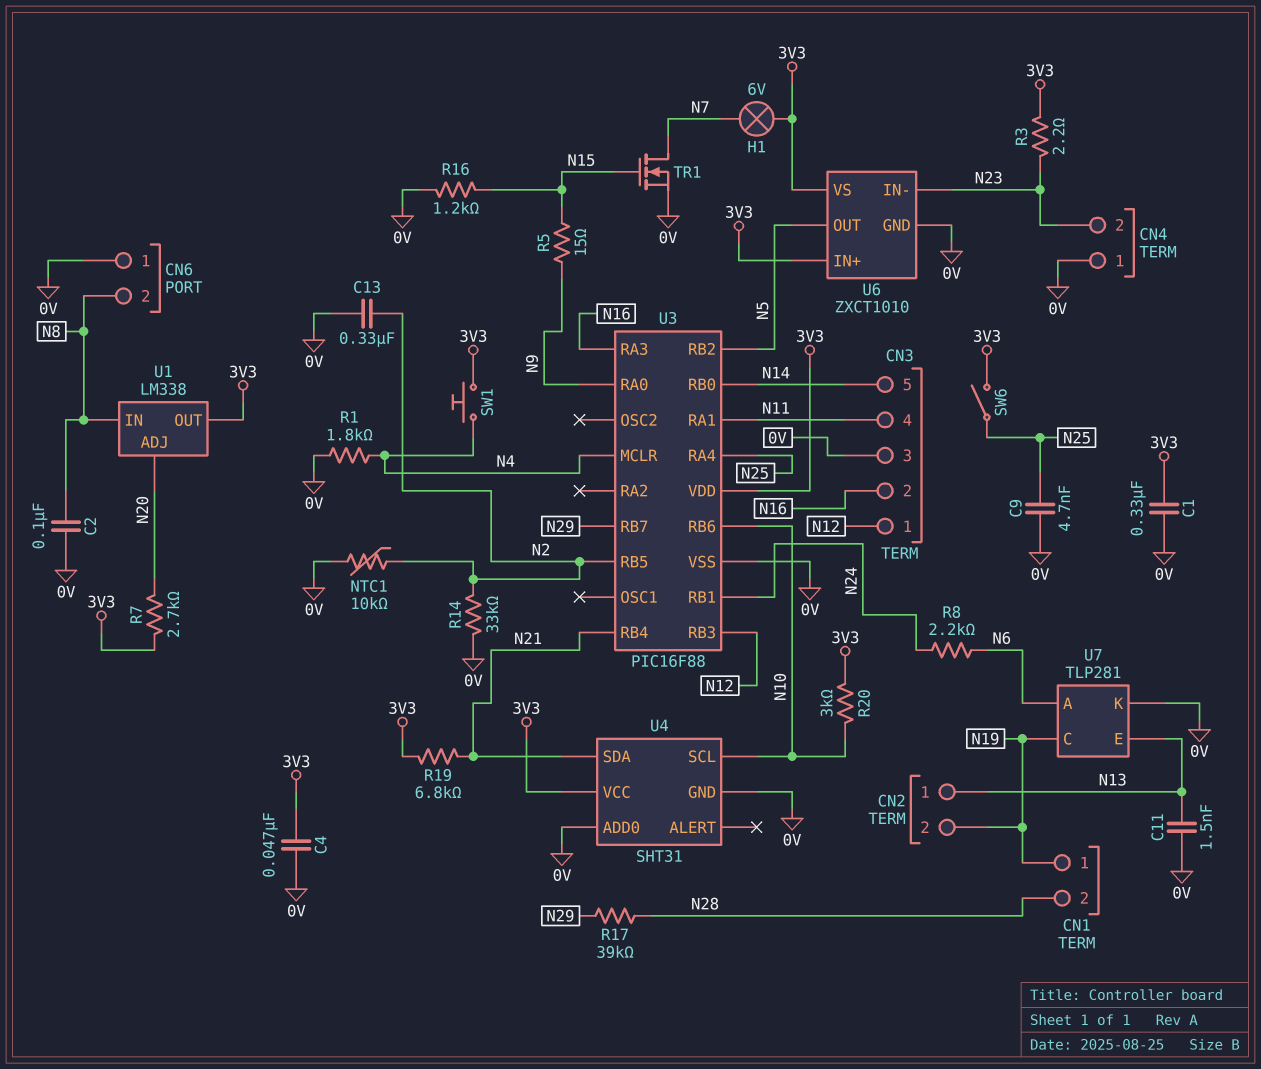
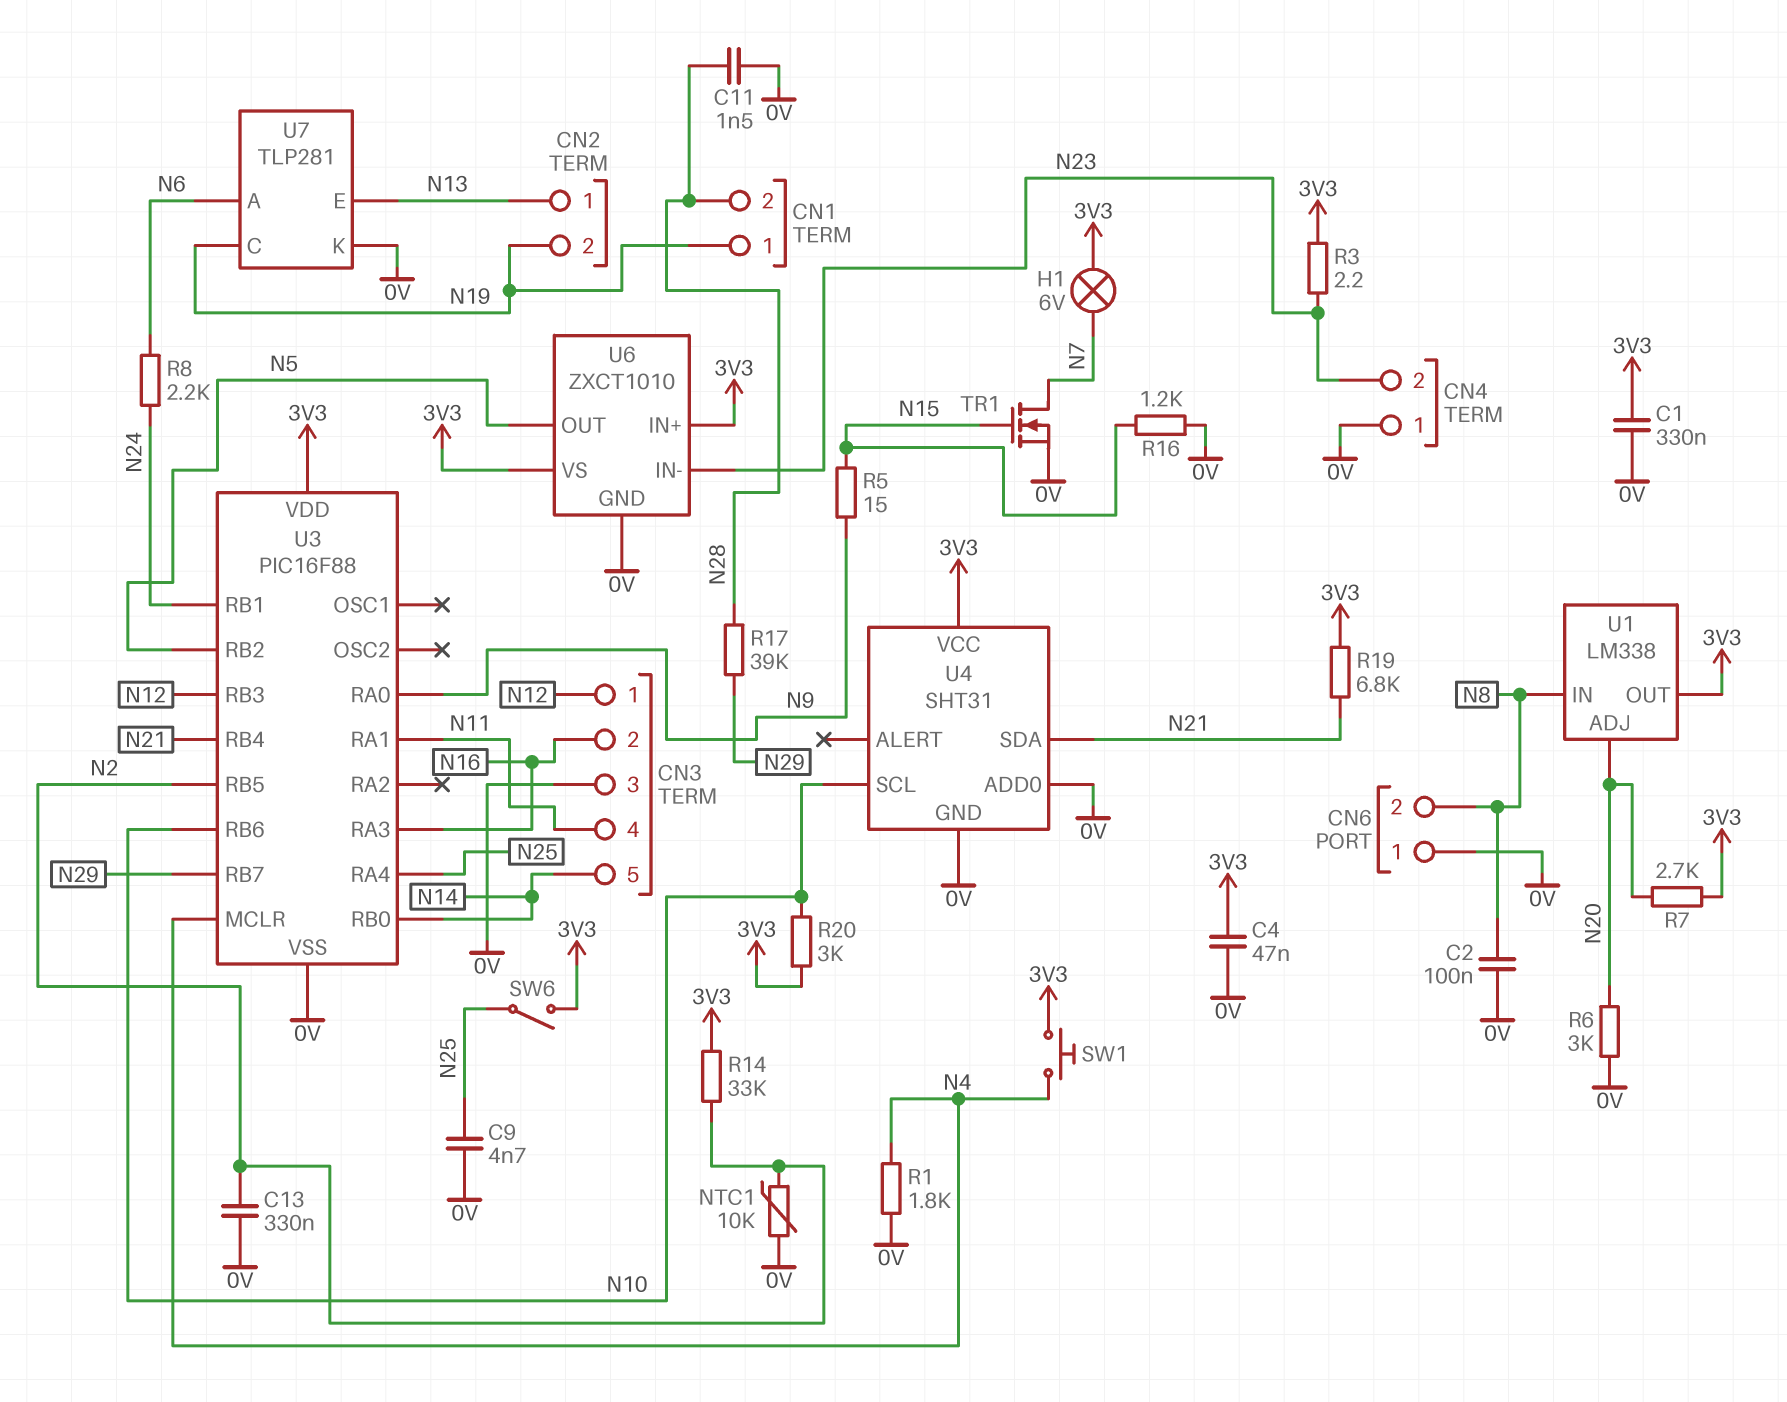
C11: 1.5nF (0V, N13) -> 1.5nF (0V, N28)
R6: none -> 3k (0V, N20)
R14: 33k (0V, N2) -> 33k (3V3, N2)

